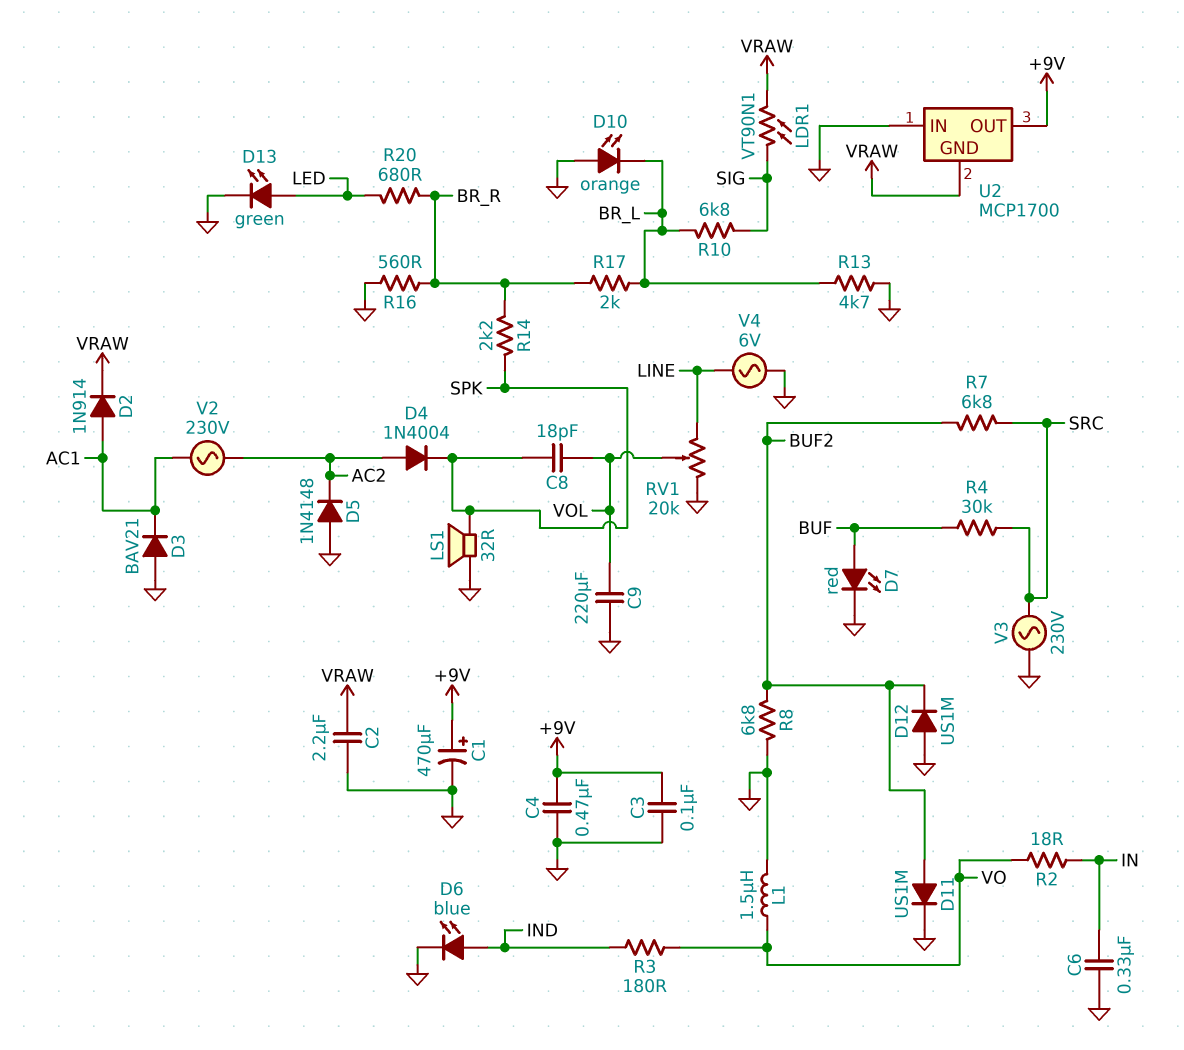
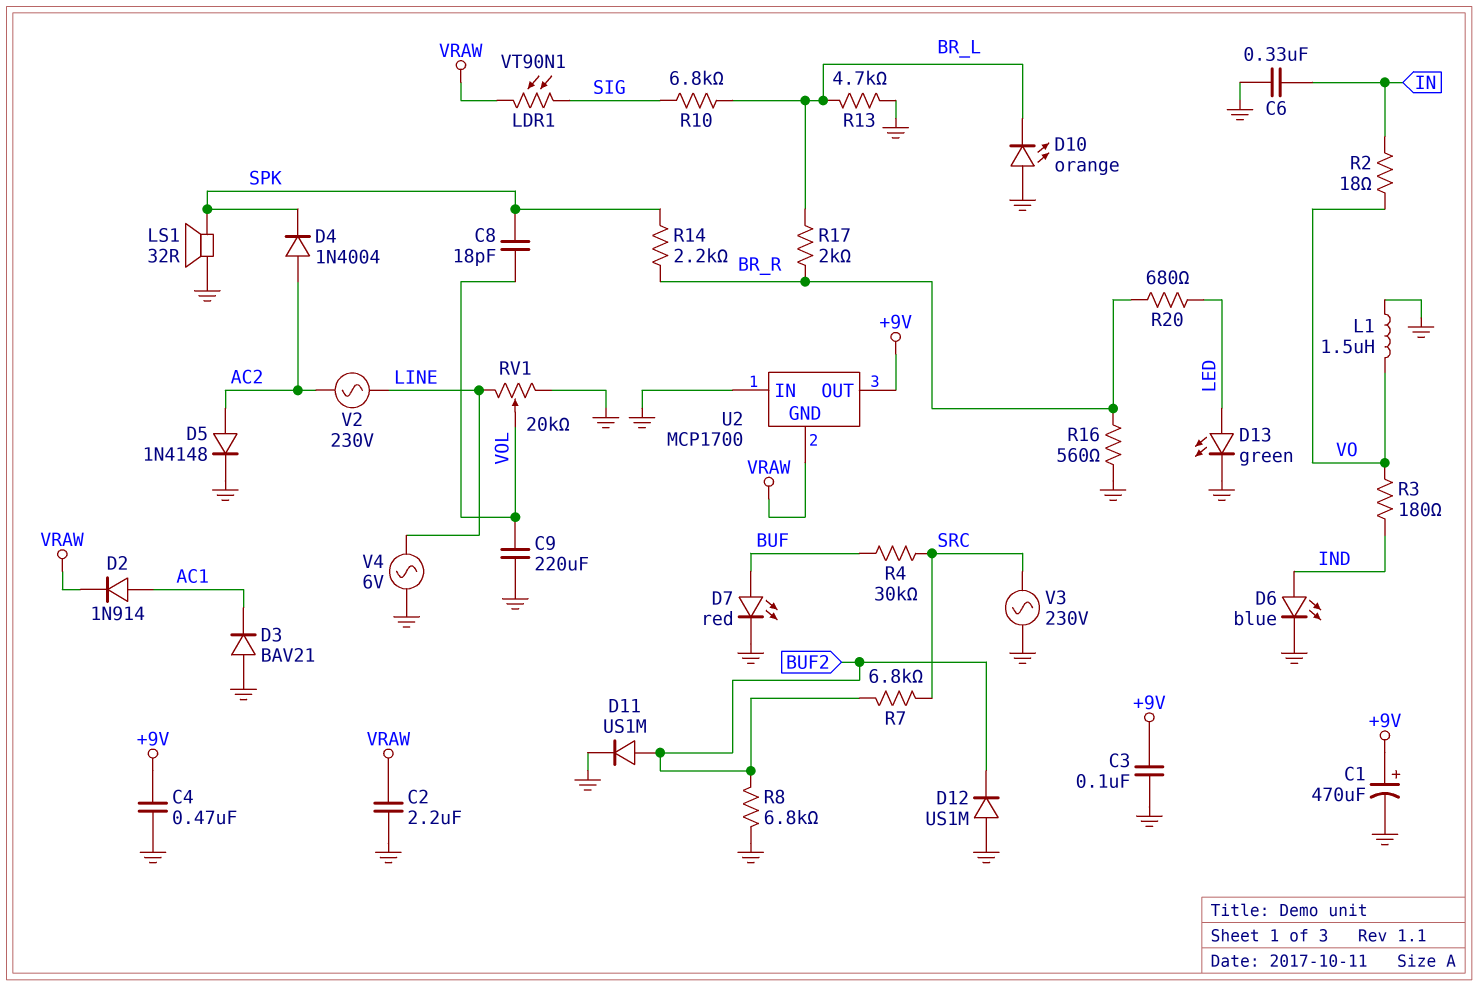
D5: diode 1N4148 (A GND, K AC2) -> diode 1N4148 (A AC2, K GND)
V2: AC 230V (AC1, AC2) -> AC 230V (AC2, LINE)

